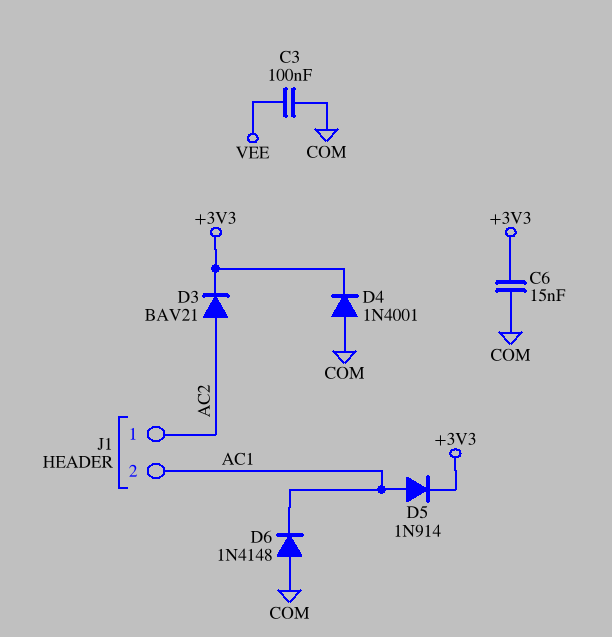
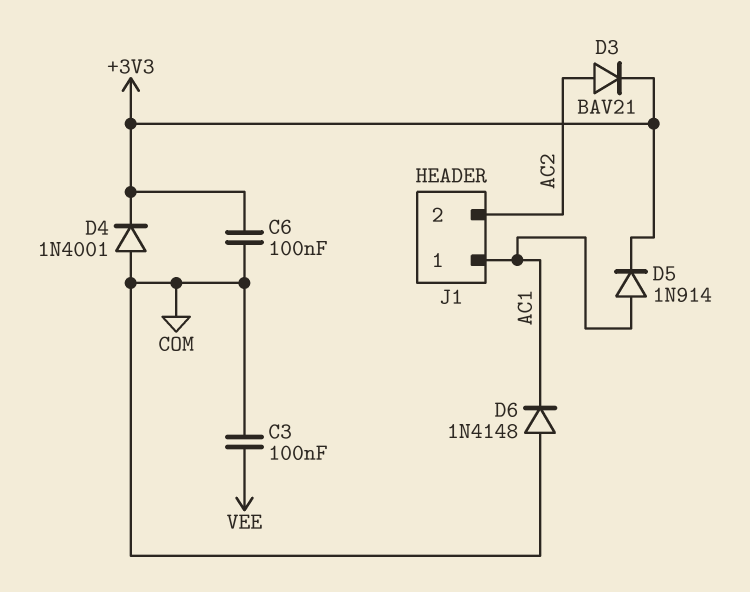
C6: 15nF (+3V3, COM) -> 100nF (+3V3, COM)
J1 pin 1: AC2 -> AC1
J1 pin 2: AC1 -> AC2

